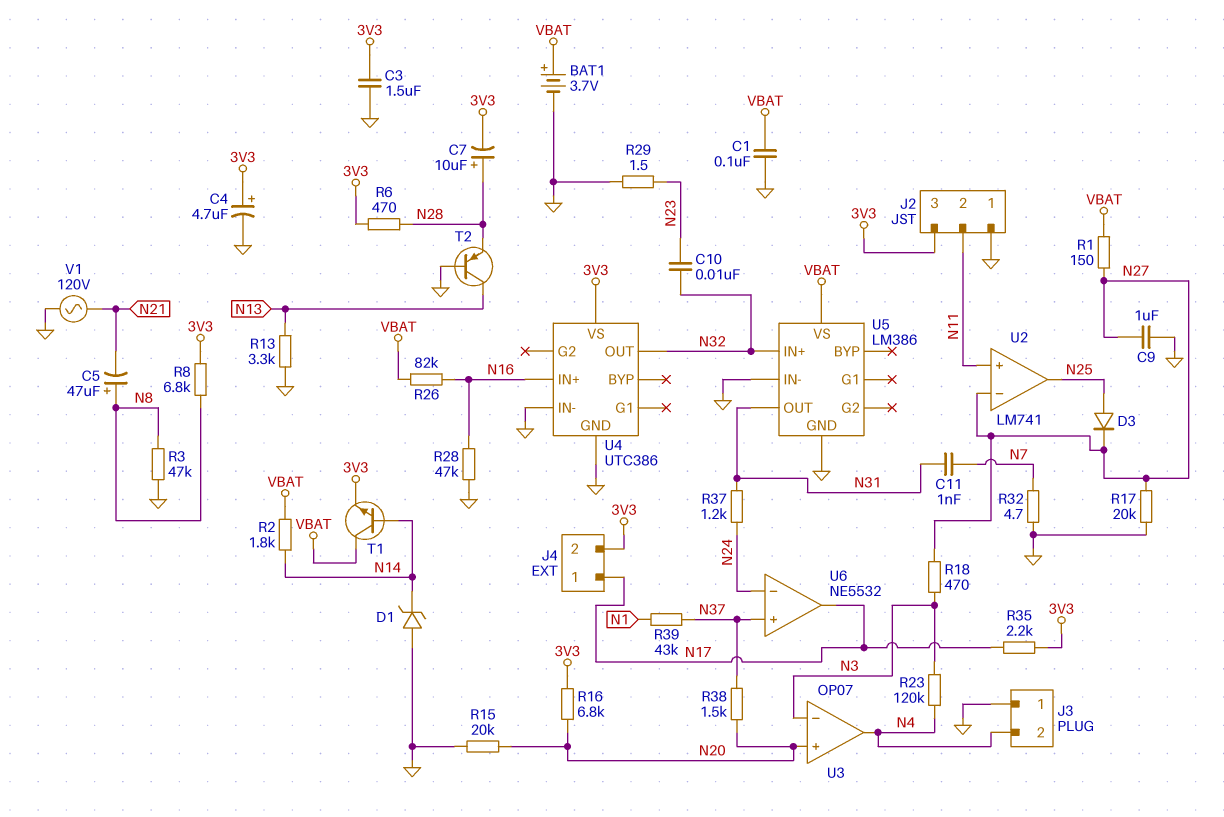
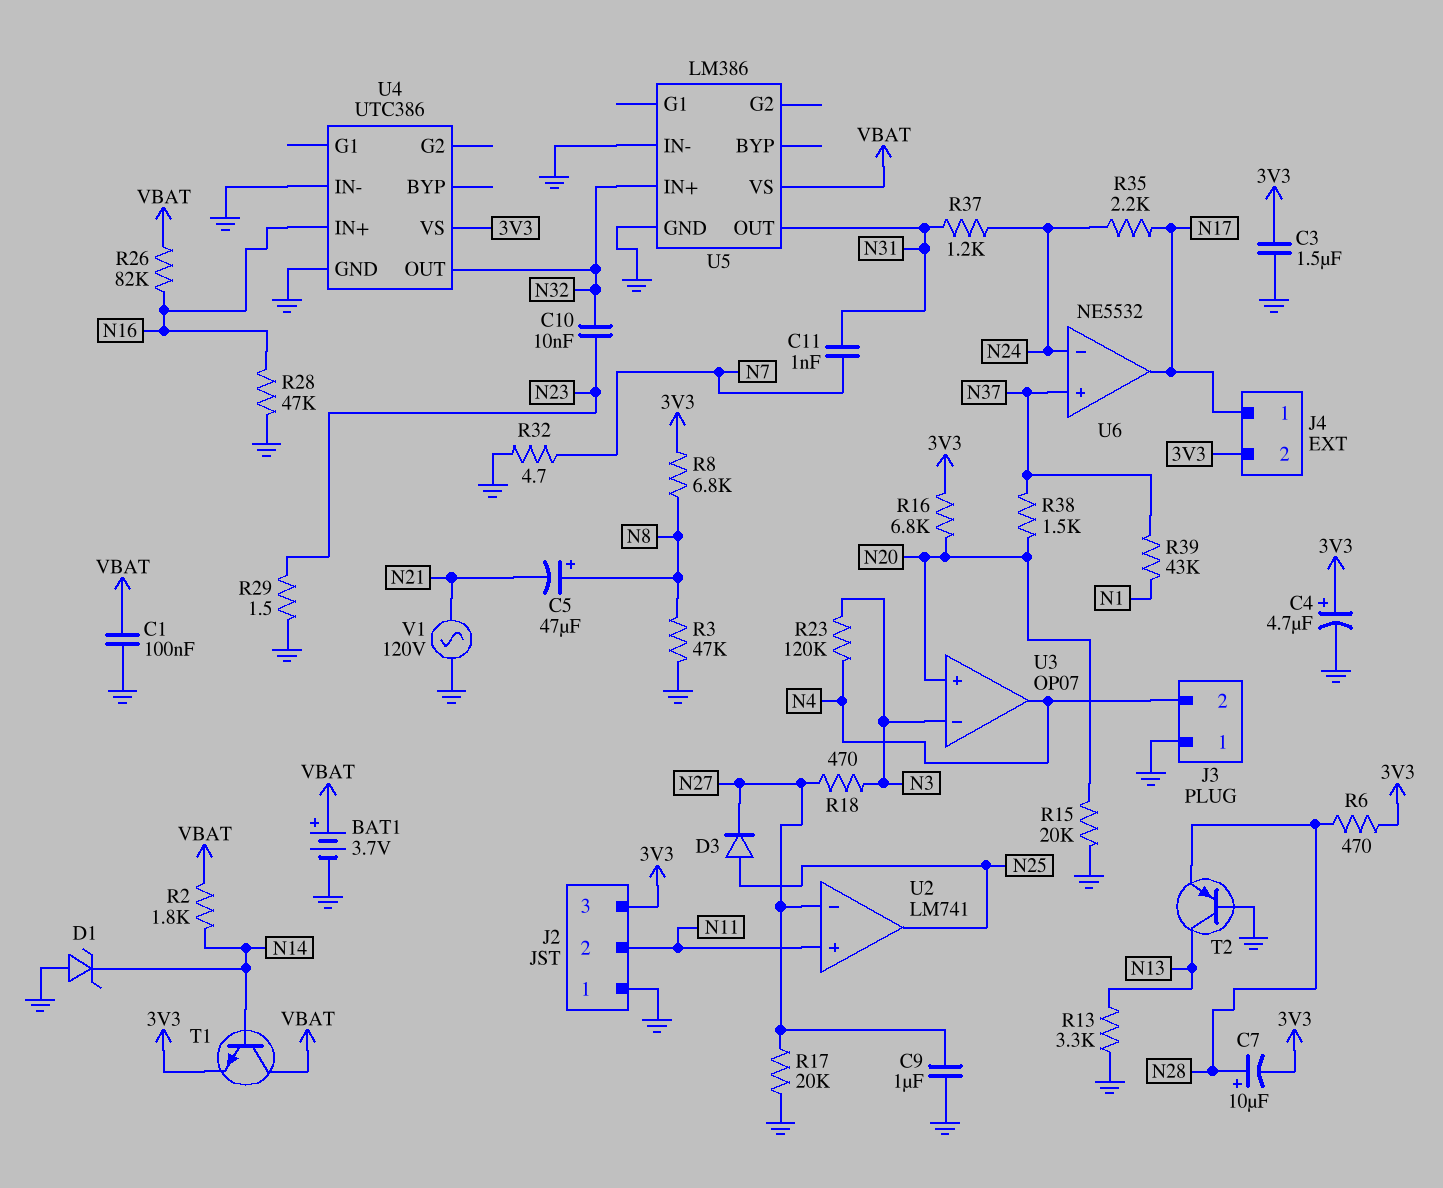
R1: 150 (N27, VBAT) -> none
R35: 2.2k (3V3, N17) -> 2.2k (N17, N24)

